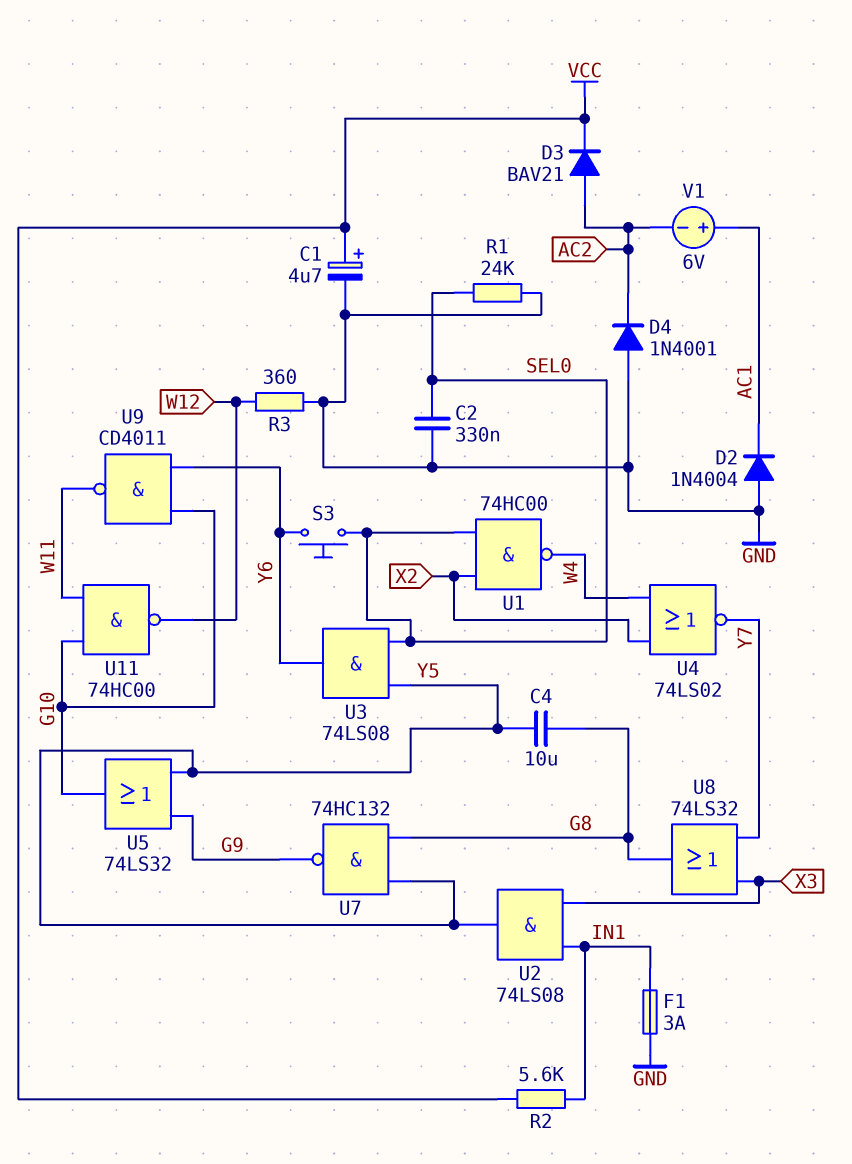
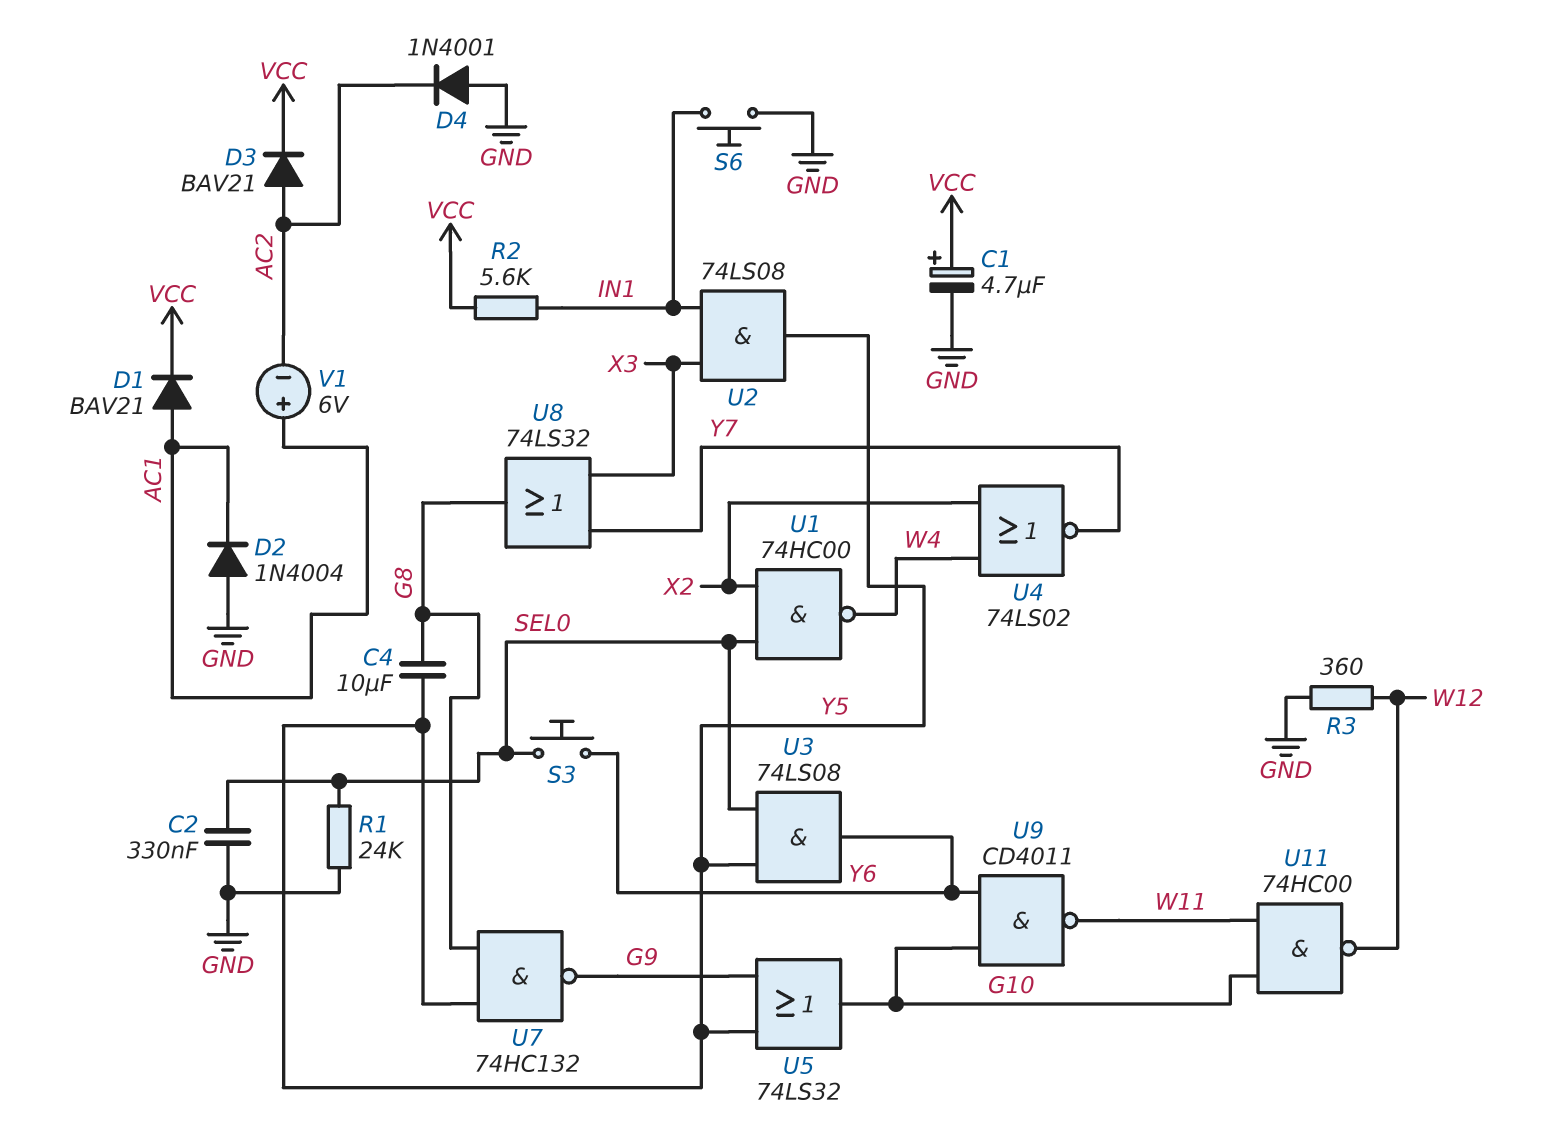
D1: none -> diode BAV21 (A AC1, K VCC)
F1: 3A (GND, IN1) -> none
S6: none -> button (GND, IN1)

